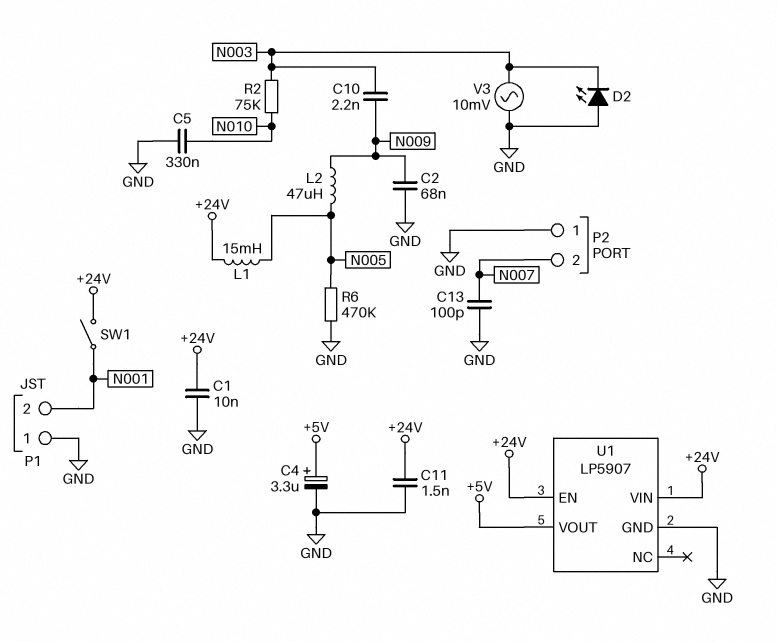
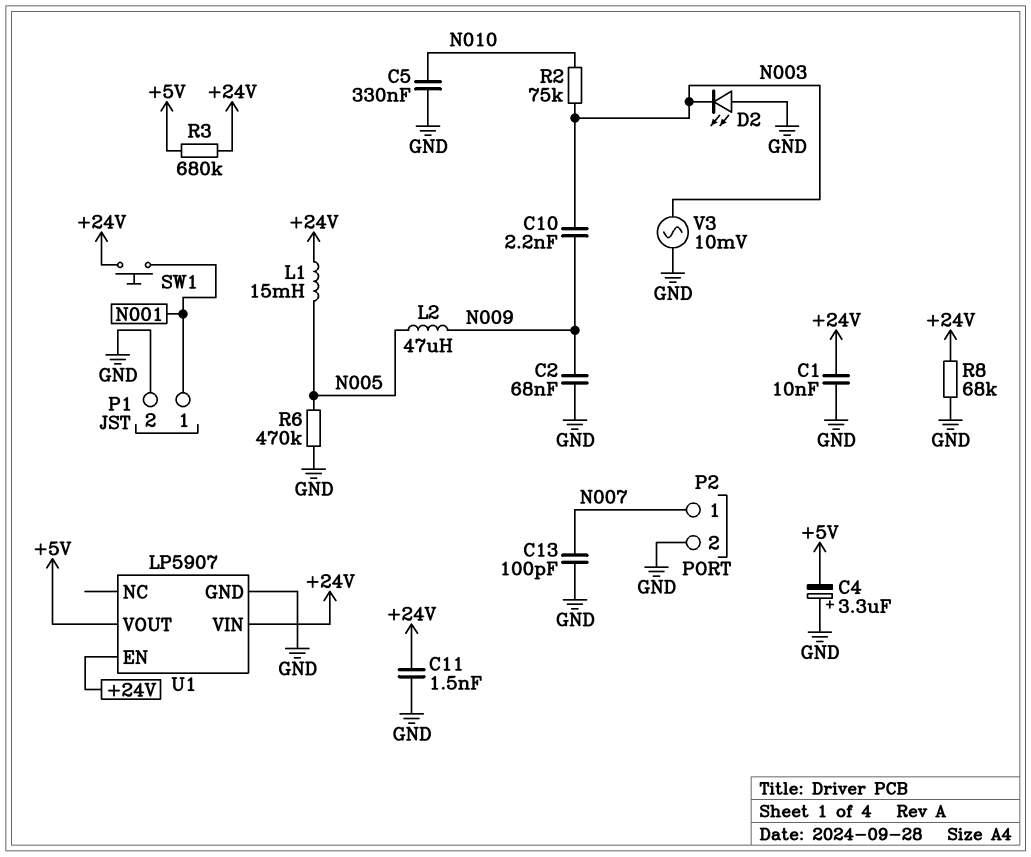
C4: 3.3uF (plus +5V, minus GND) -> 3.3uF (plus GND, minus +5V)
P1 pin 1: GND -> N001
P1 pin 2: N001 -> GND
P2 pin 1: GND -> N007
P2 pin 2: N007 -> GND
R3: none -> 680k (+5V, +24V)
R8: none -> 68k (+24V, GND)
SW1: switch (+24V, N001) -> button (+24V, N001)

